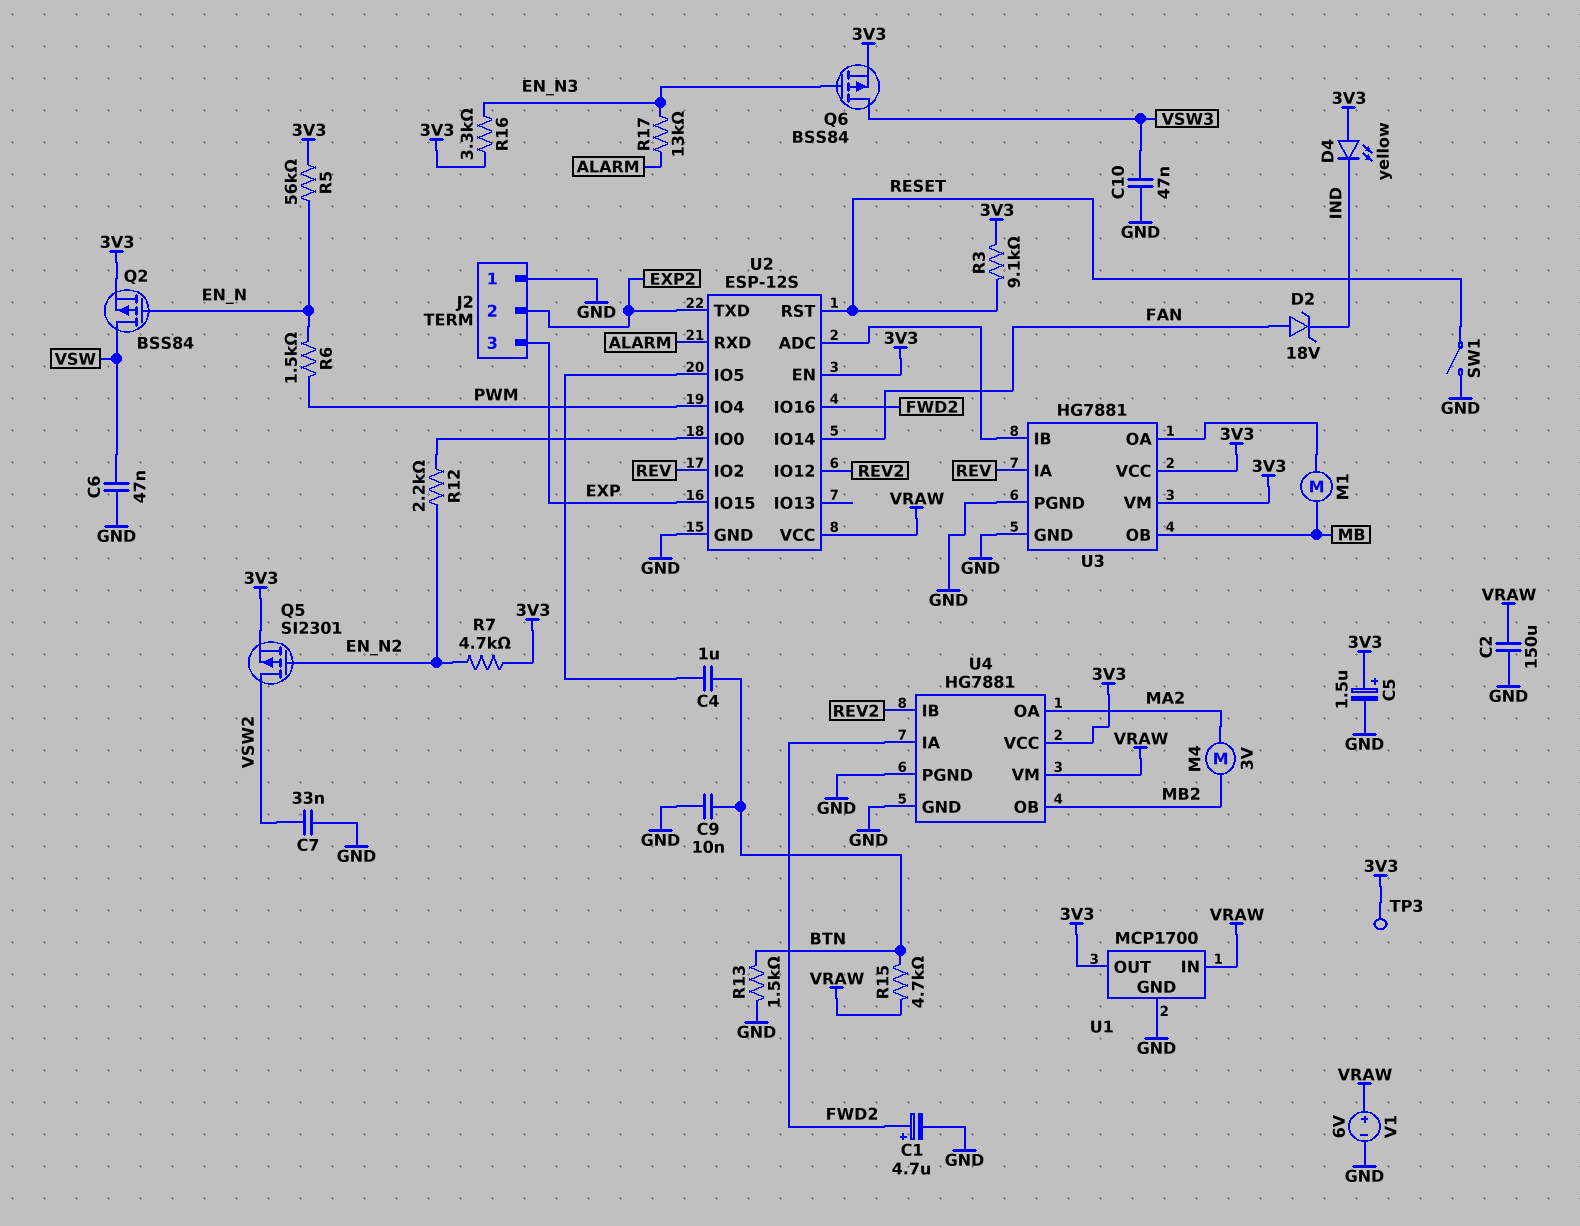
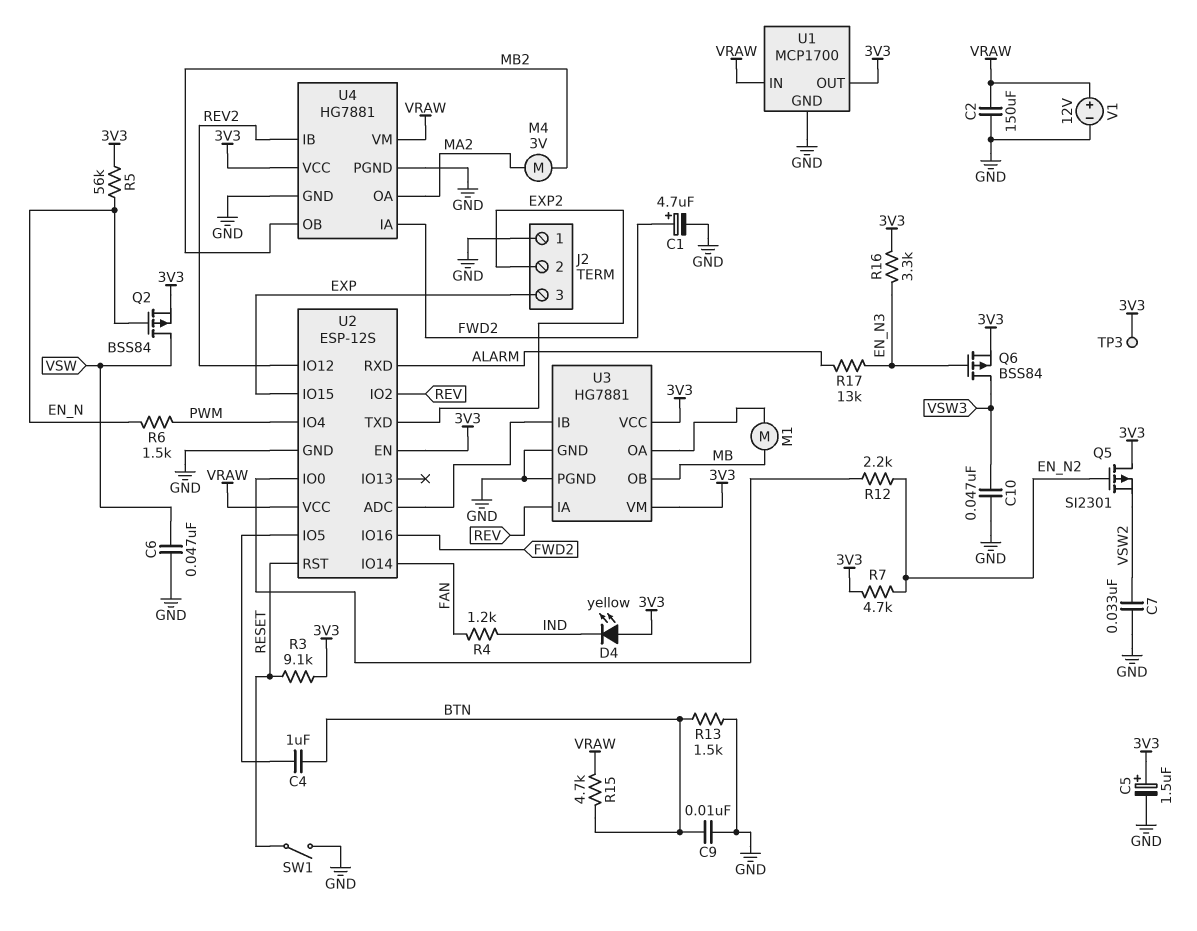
D2: zener 18V (A FAN, K IND) -> none
Q5: PMOS SI2301 (G EN_N2, D VSW2, S 3V3) -> PMOS SI2301 (G EN_N2, D 3V3, S VSW2)
R4: none -> 1.2k (FAN, IND)
V1: 6V (plus VRAW, minus GND) -> 12V (plus VRAW, minus GND)

